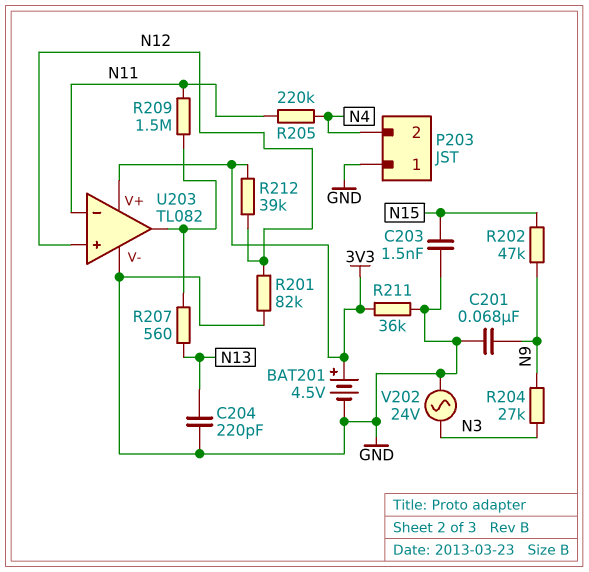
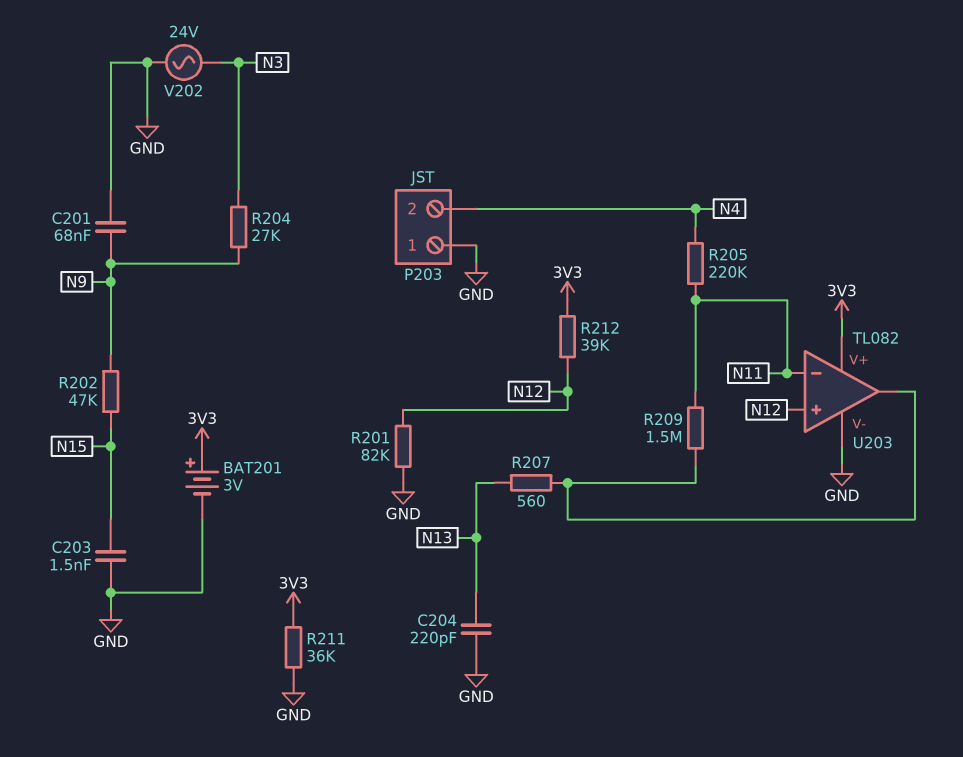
BAT201: 4.5V (plus 3V3, minus GND) -> 3V (plus 3V3, minus GND)

